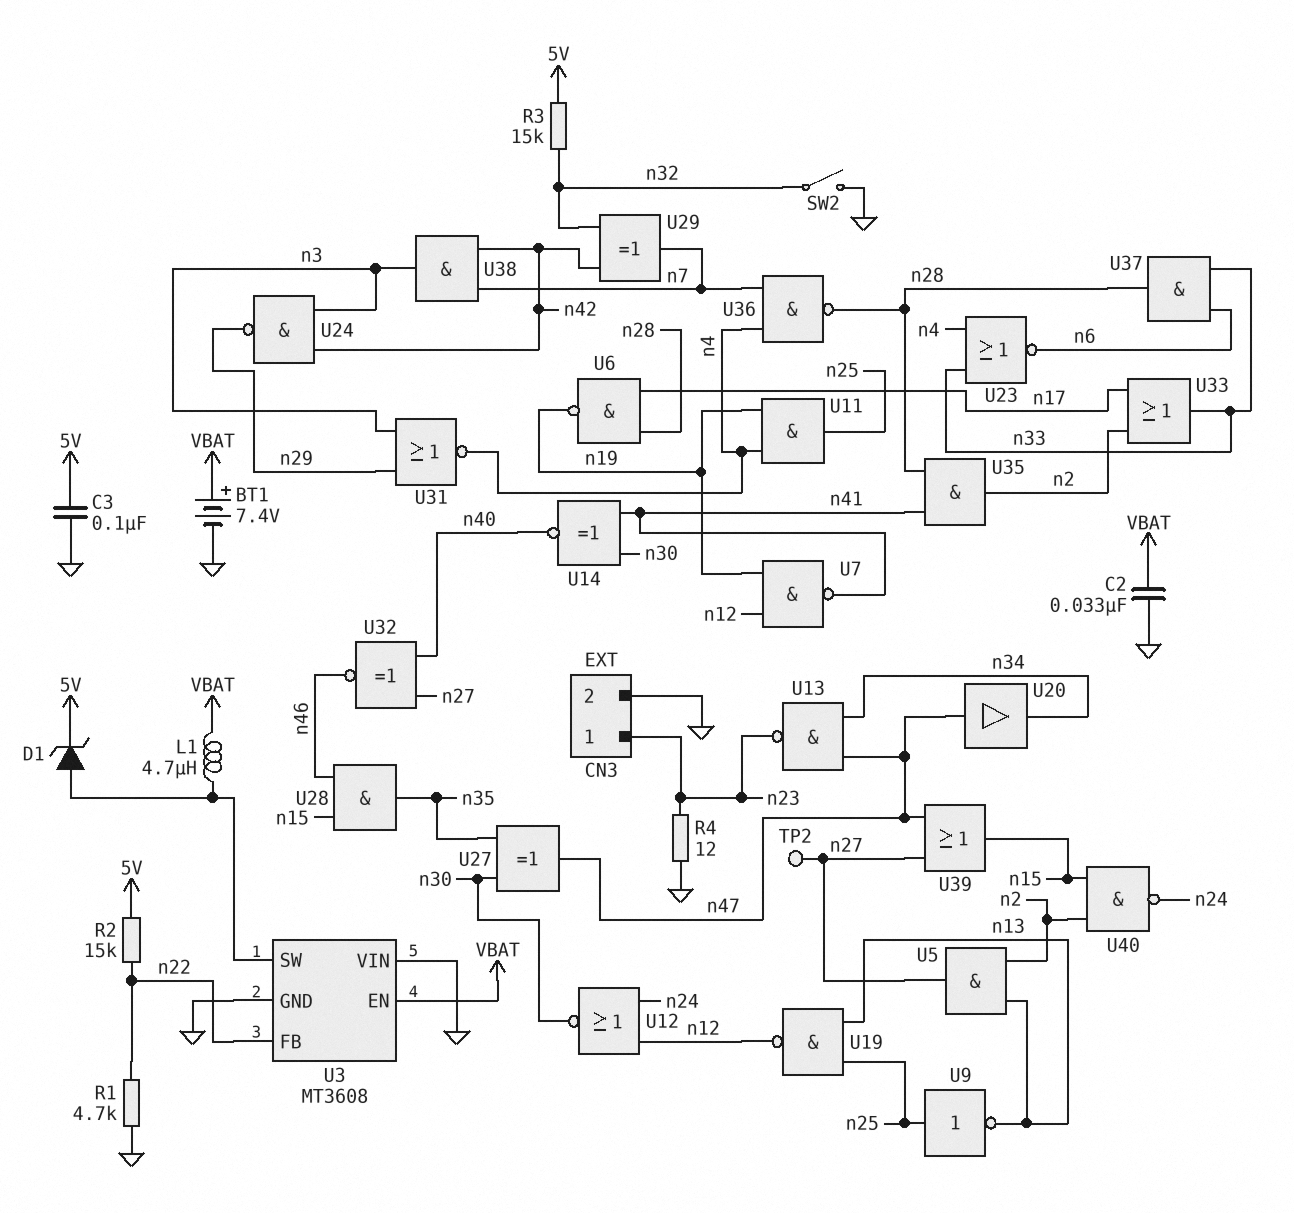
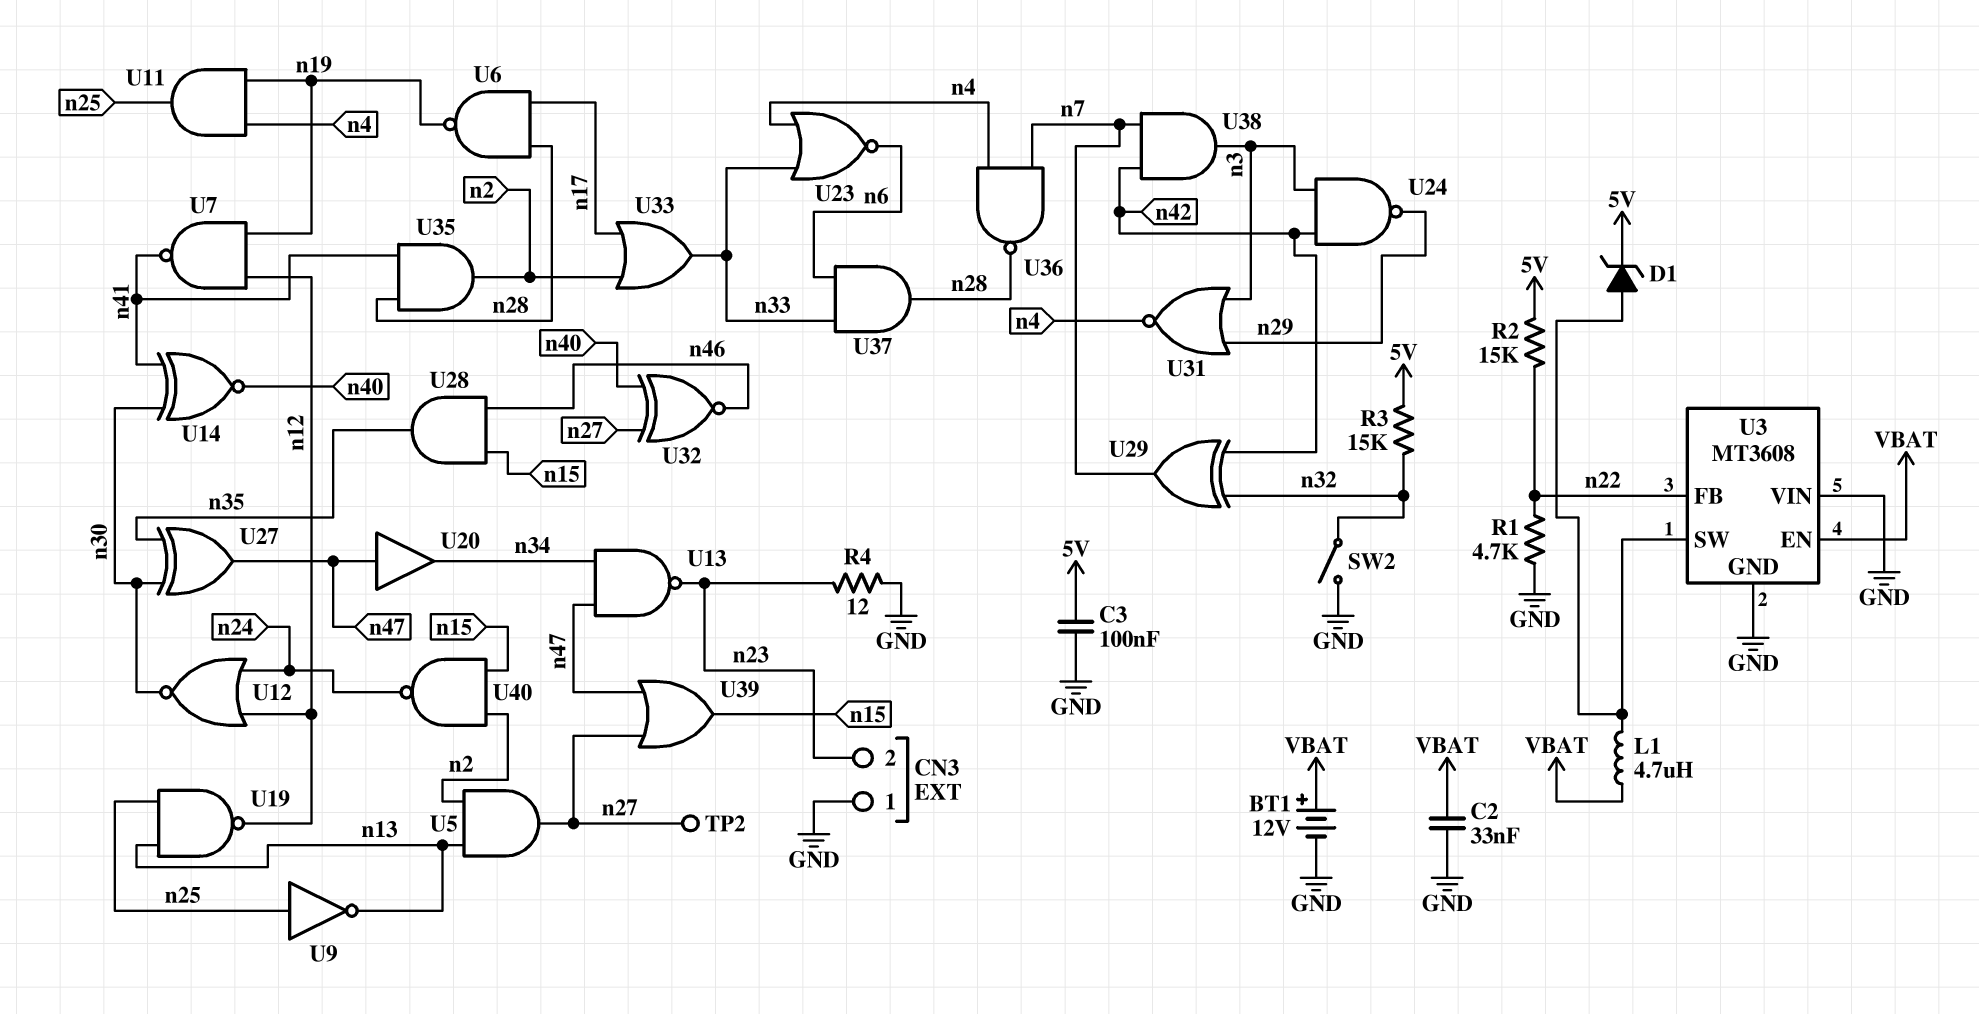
BT1: 7.4V (plus VBAT, minus GND) -> 12V (plus VBAT, minus GND)
CN3 pin 1: n23 -> GND
CN3 pin 2: GND -> n23

